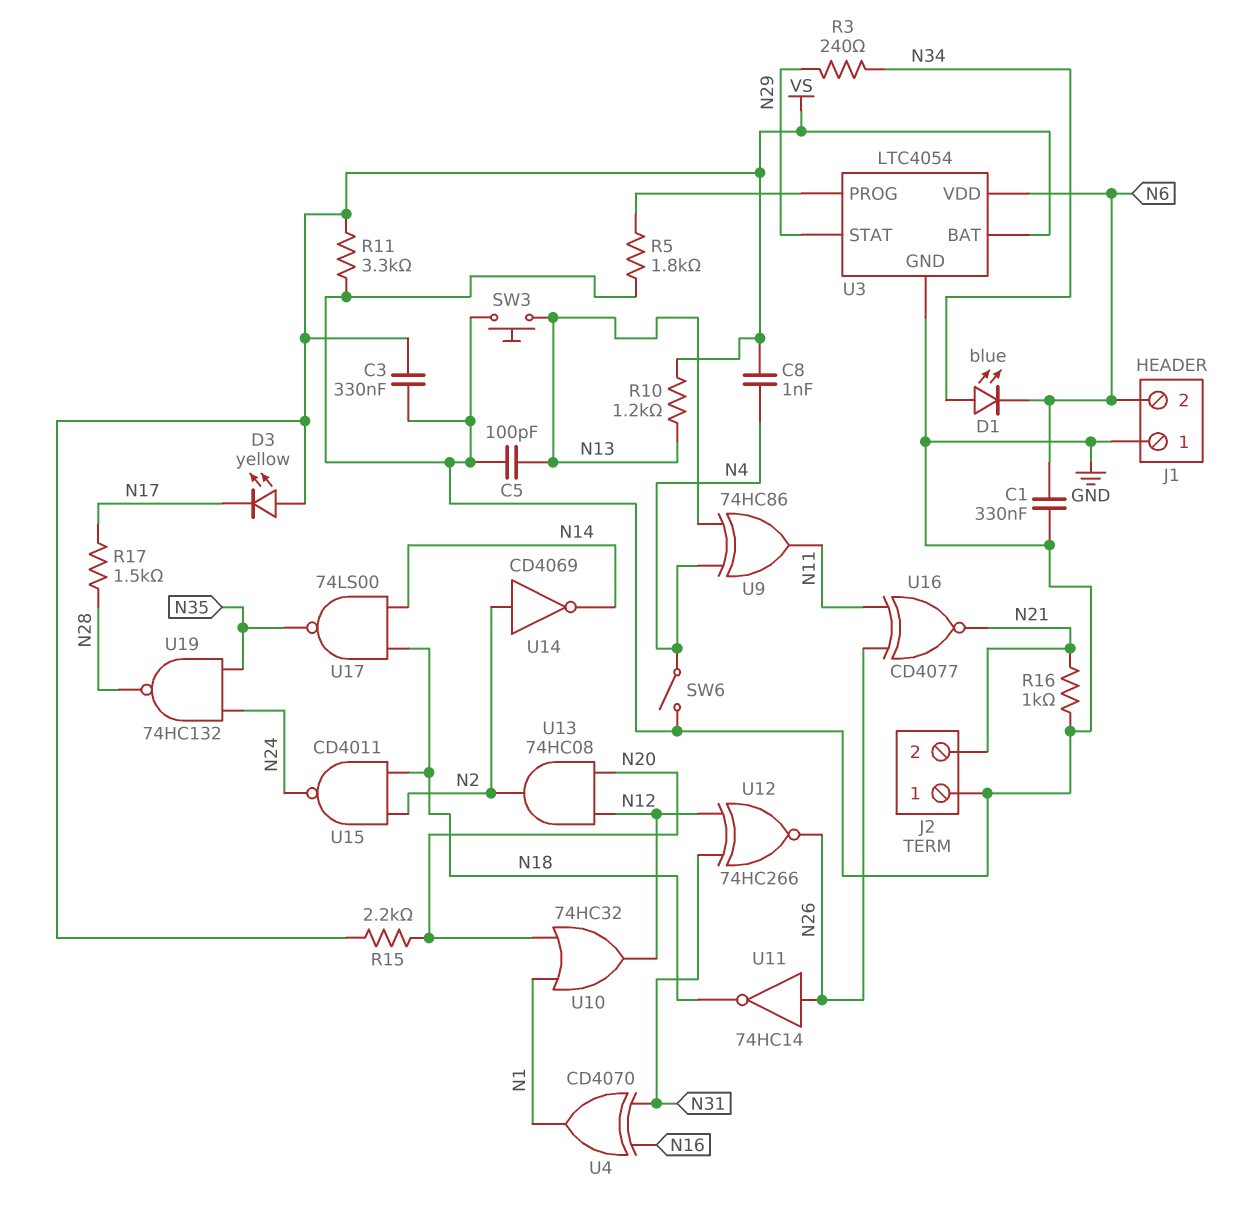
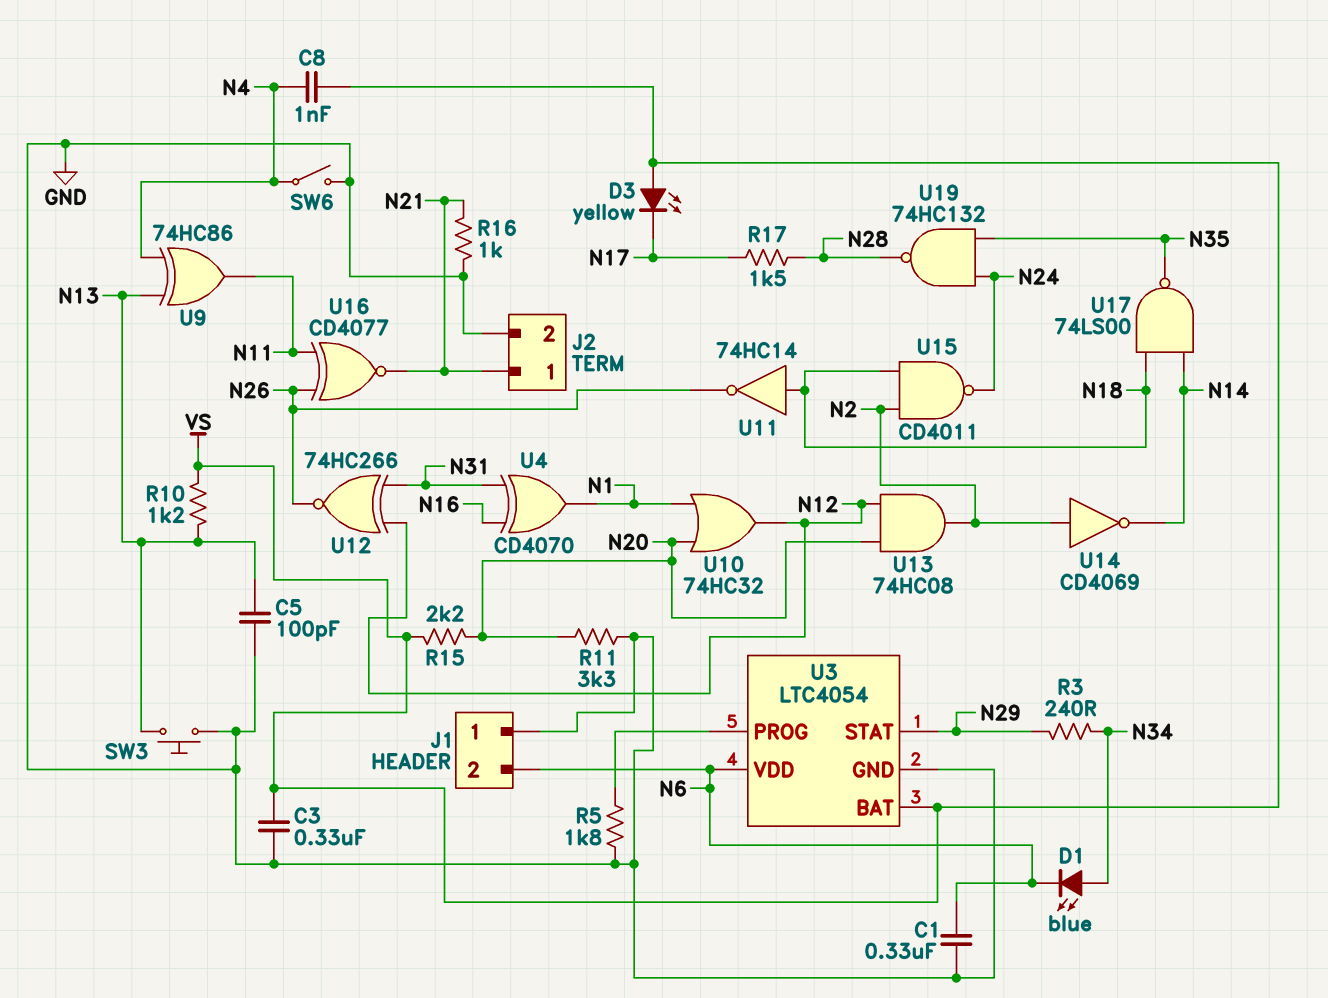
J2 pin 1: GND -> N21
J2 pin 2: N21 -> GND
R11: 3.3k (GND, VS) -> 3.3k (GND, N20)
U11: NOT 74HC14 (in N26, out N18) -> NOT 74HC14 (in N18, out N26)

